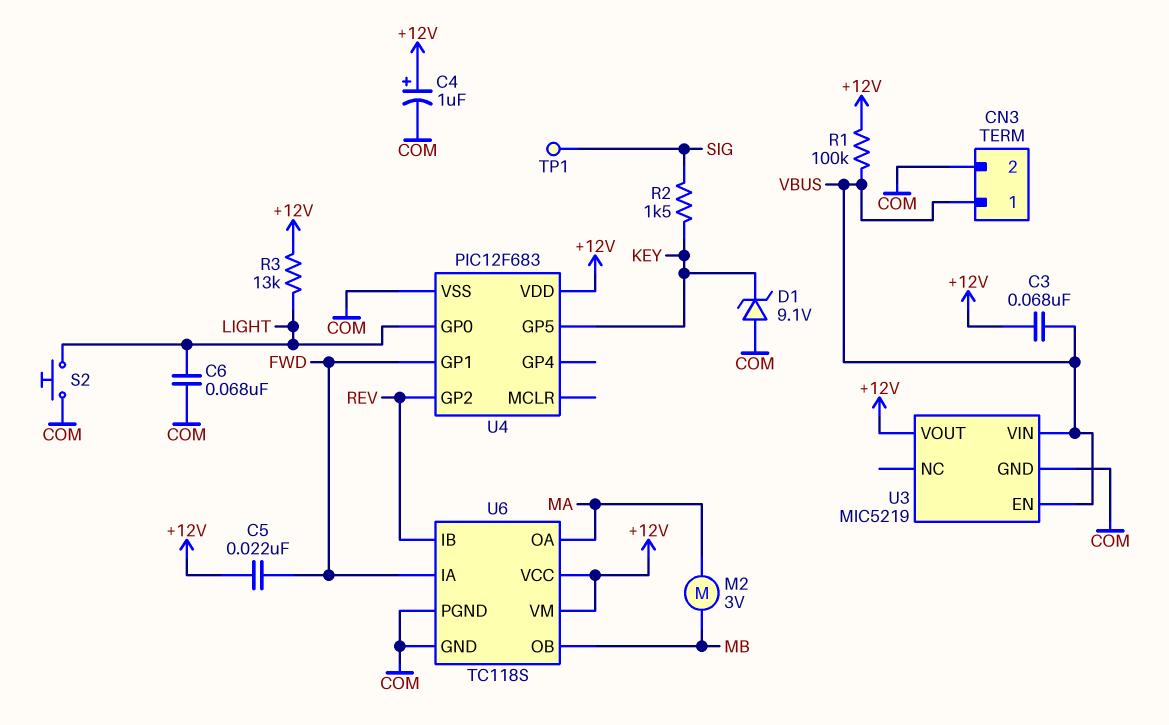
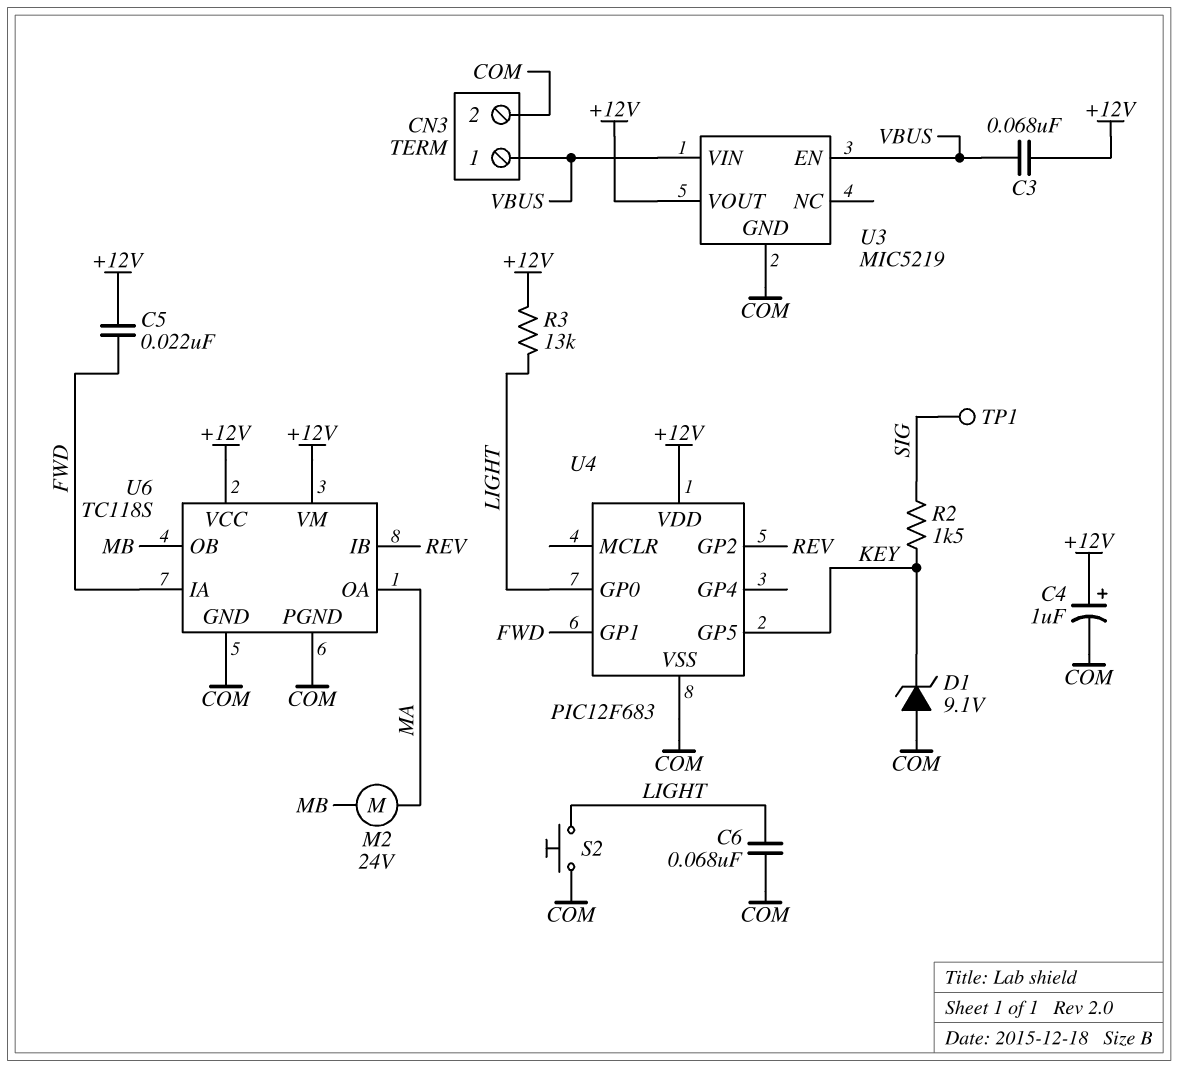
M2: motor 3V (MA, MB) -> motor 24V (MA, MB)
R1: 100k (+12V, VBUS) -> none

